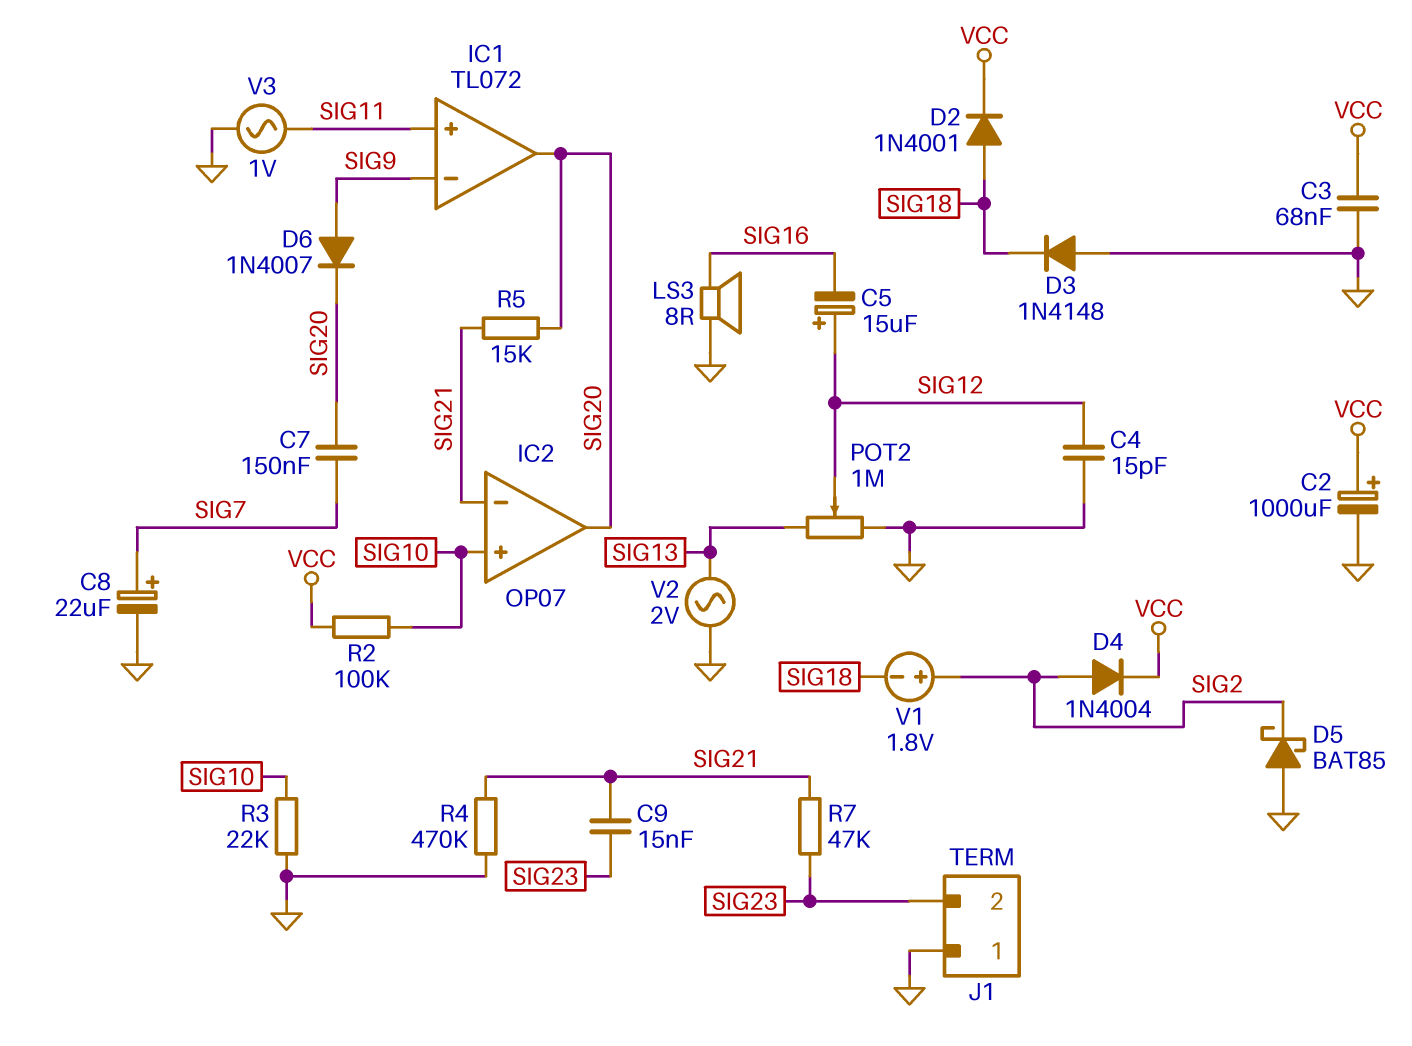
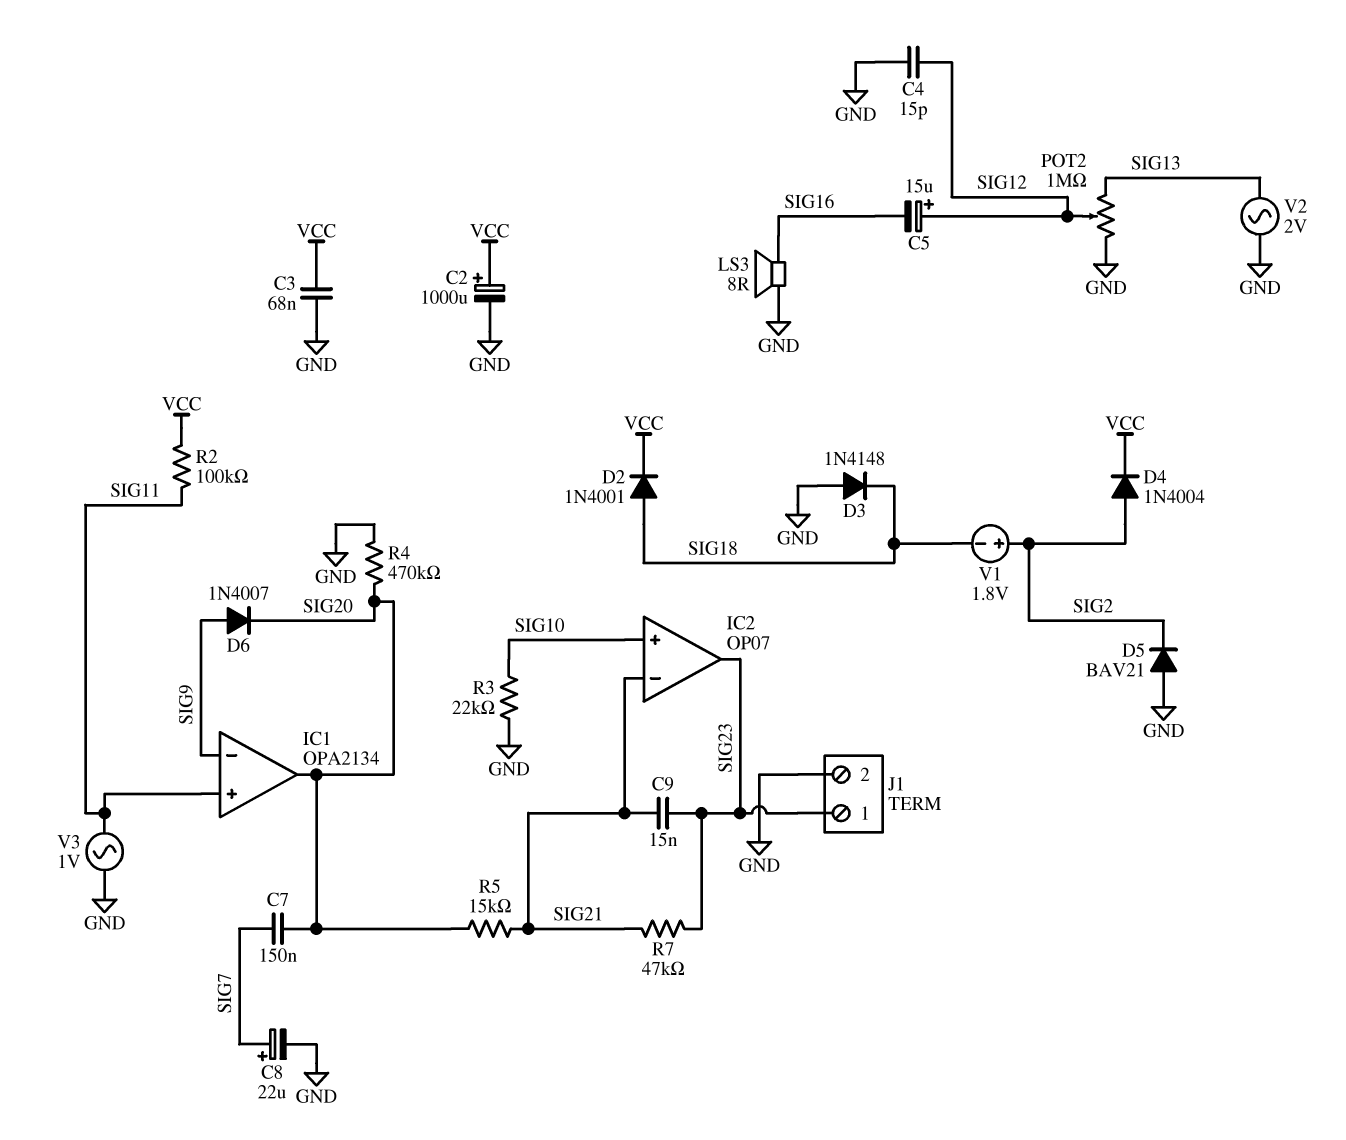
D5: schottky BAT85 (A GND, K SIG2) -> diode BAV21 (A GND, K SIG2)
IC1: TL072 -> OPA2134
IC2 pin out: SIG20 -> SIG23
J1 pin 1: GND -> SIG23
J1 pin 2: SIG23 -> GND
R2: 100k (SIG10, VCC) -> 100k (SIG11, VCC)
R4: 470k (GND, SIG21) -> 470k (GND, SIG20)

